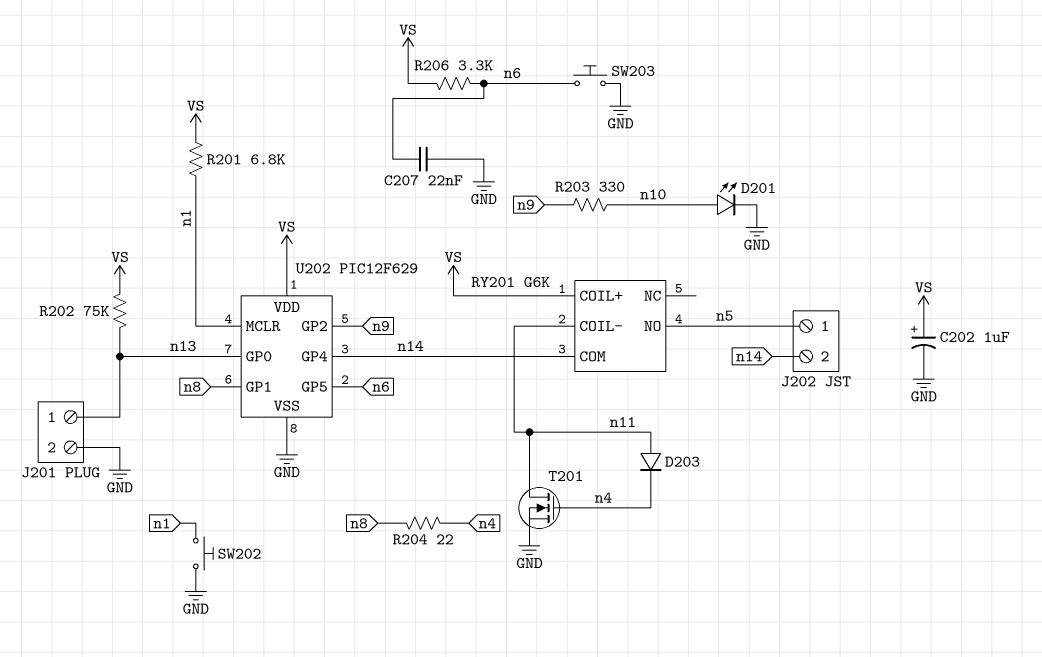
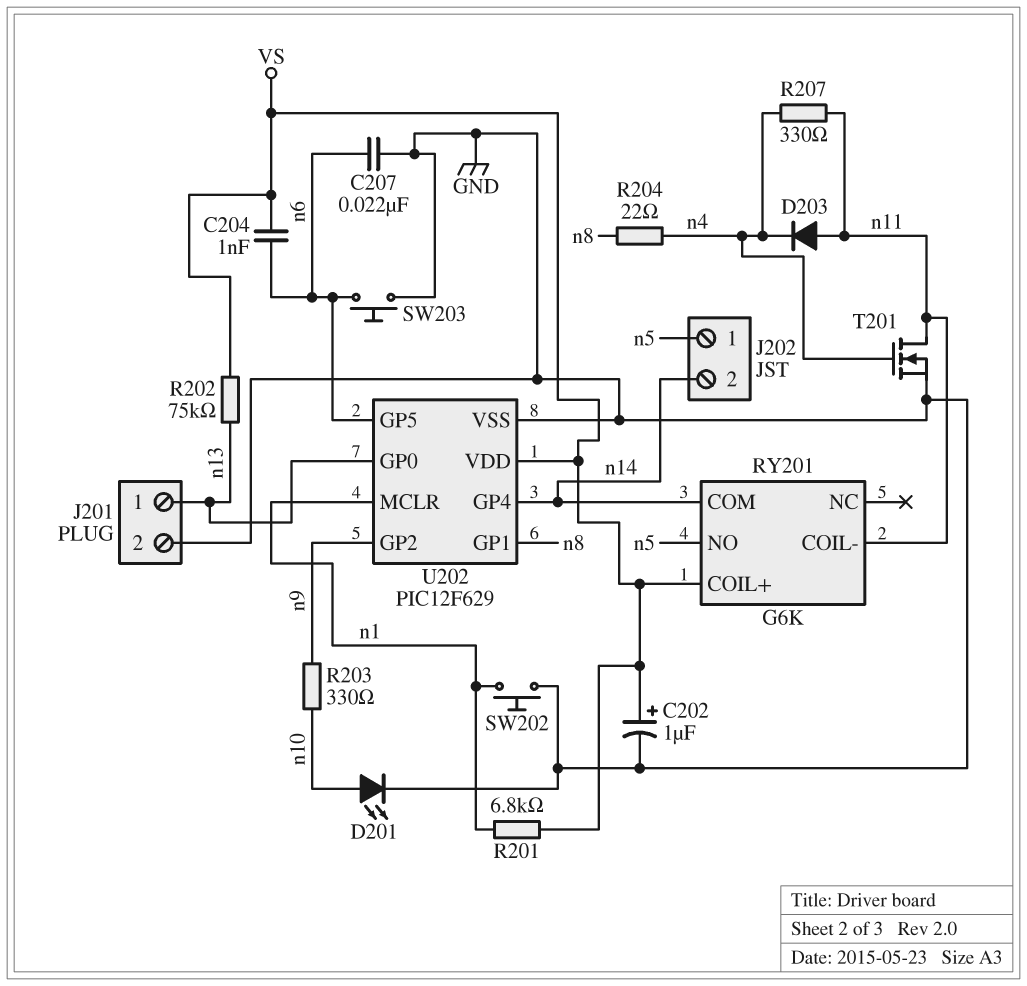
C204: none -> 1nF (VS, n6)
R206: 3.3k (VS, n6) -> none
R207: none -> 330 (n4, n11)

